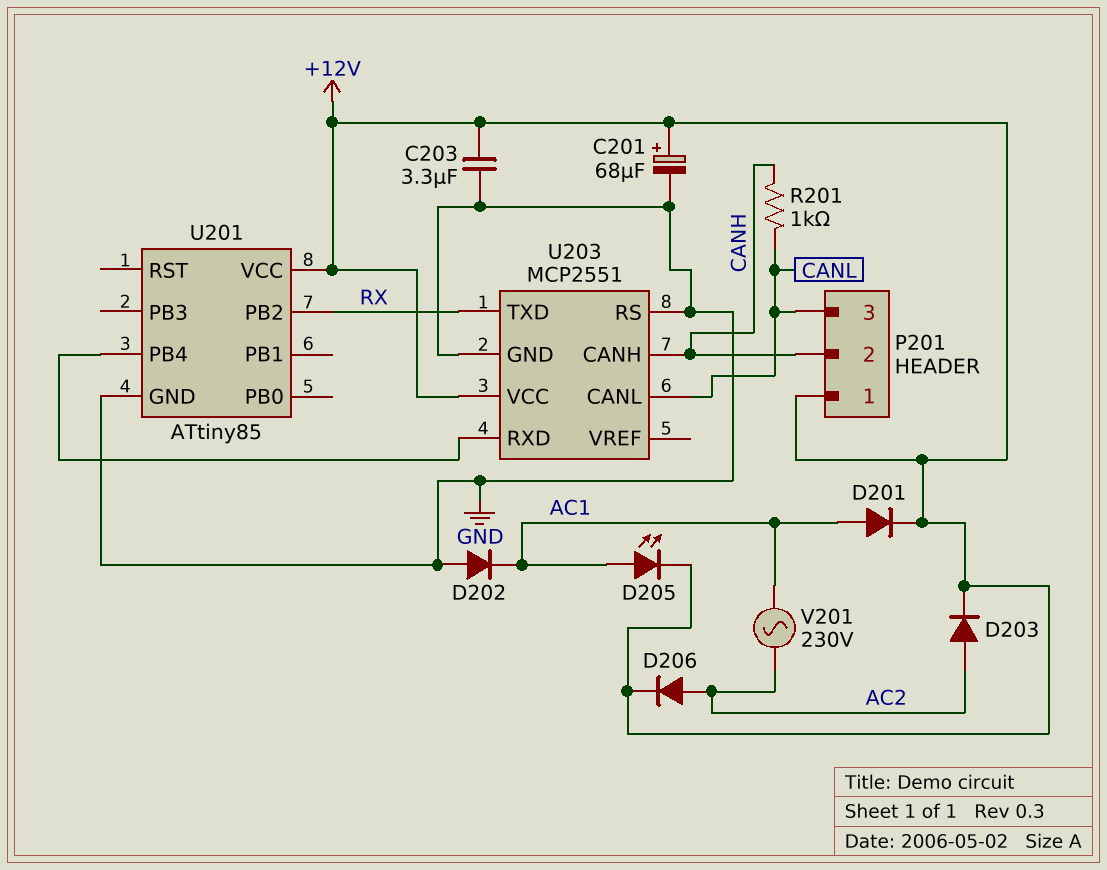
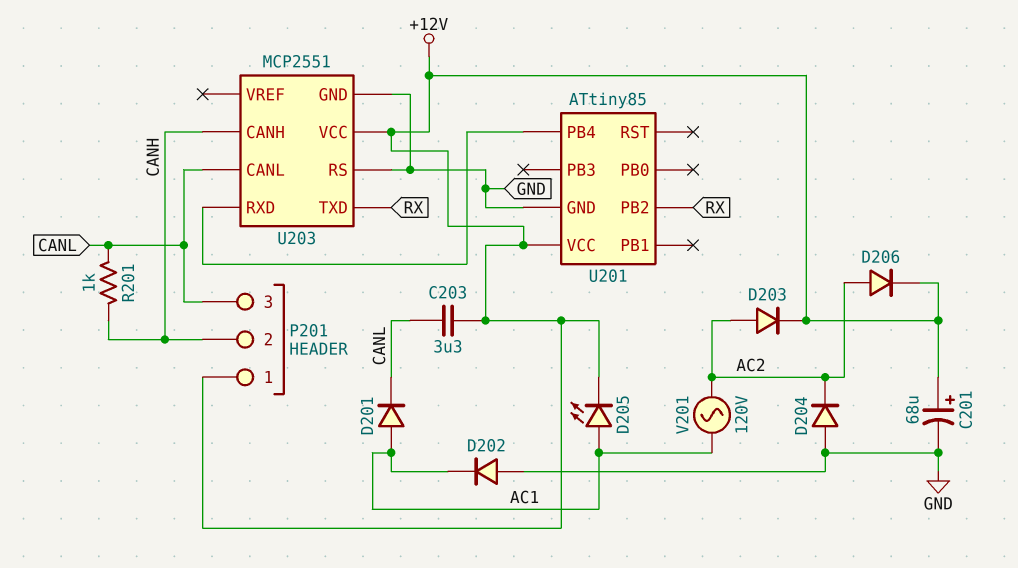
C203: 3.3uF (+12V, GND) -> 3.3uF (+12V, CANL)
D201: diode (A AC1, K +12V) -> diode (A AC1, K CANL)
D204: none -> diode (A GND, K AC2)
V201: AC 230V (AC1, AC2) -> AC 120V (AC1, AC2)

